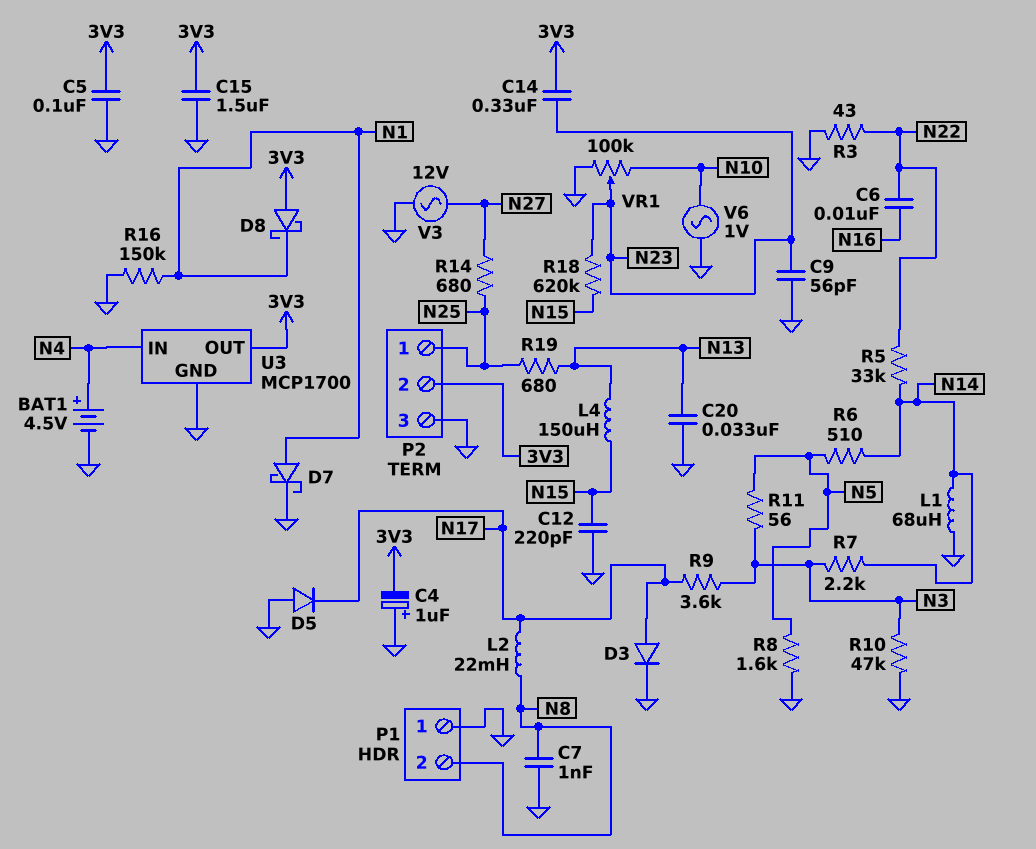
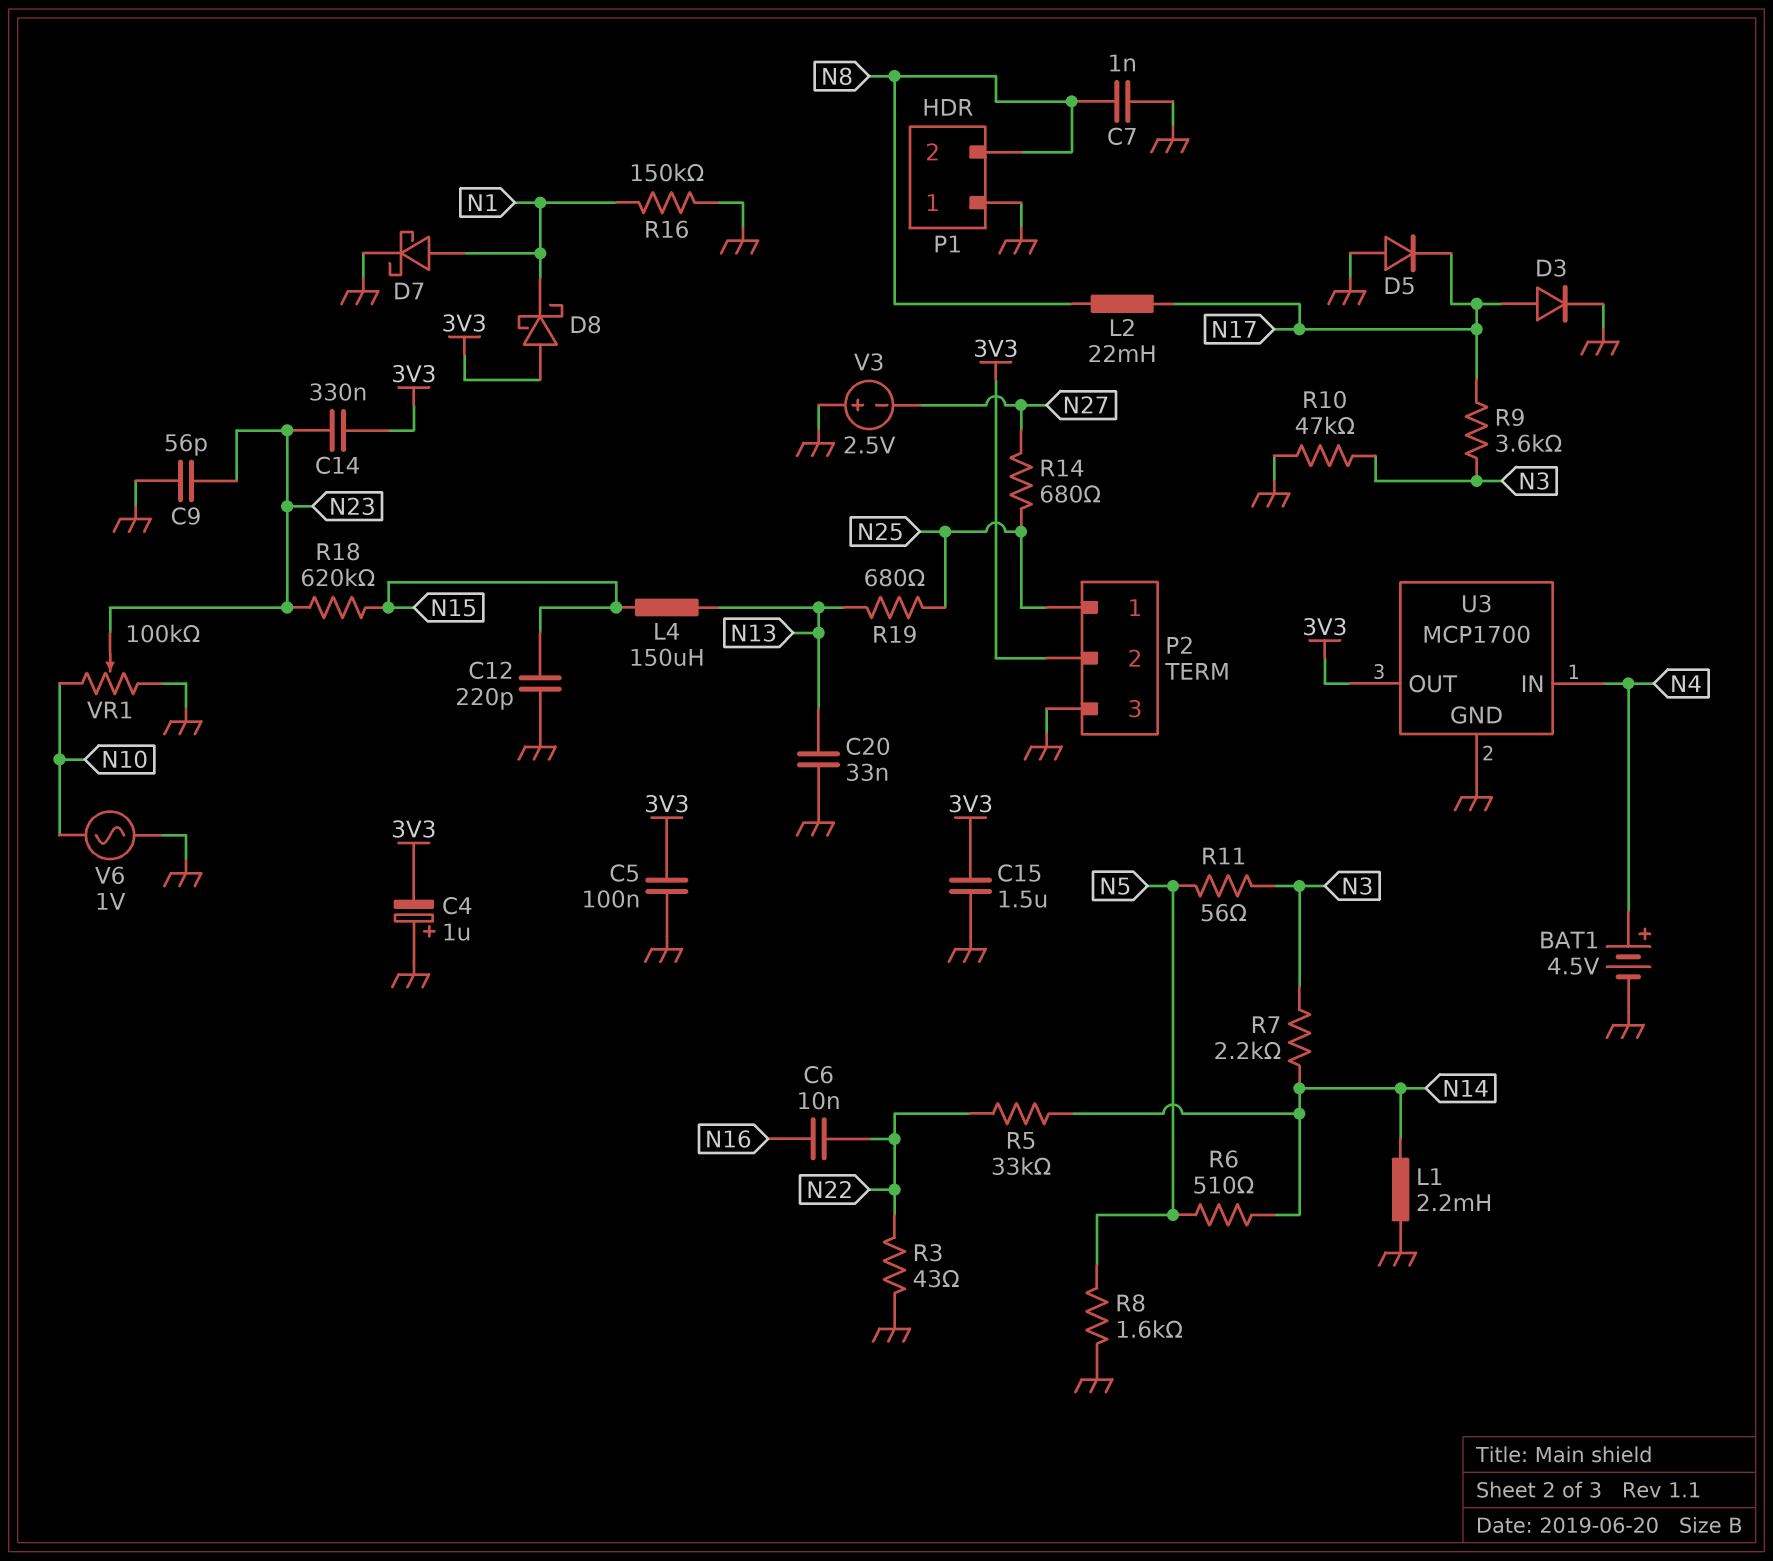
L1: 68uH (GND, N14) -> 2.2mH (GND, N14)
V3: AC 12V (GND, N27) -> 2.5V (plus GND, minus N27)

